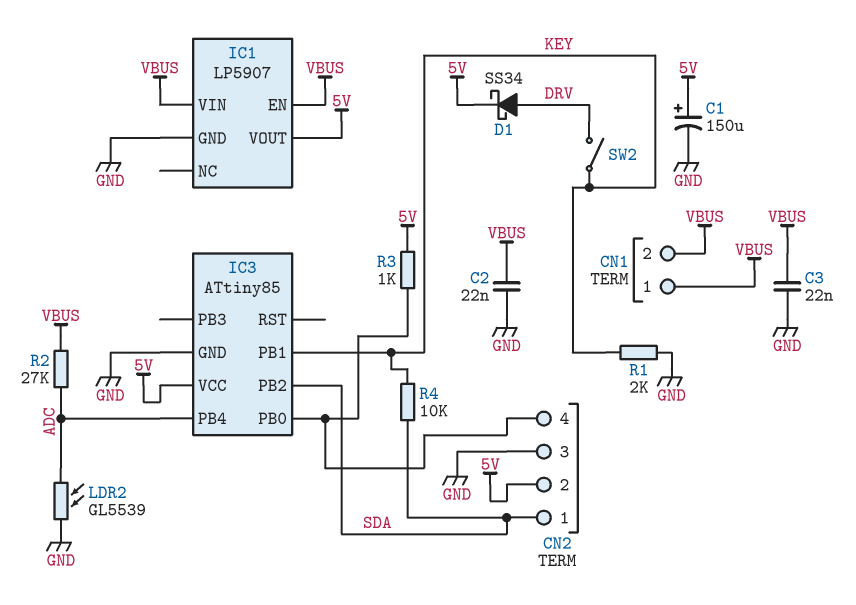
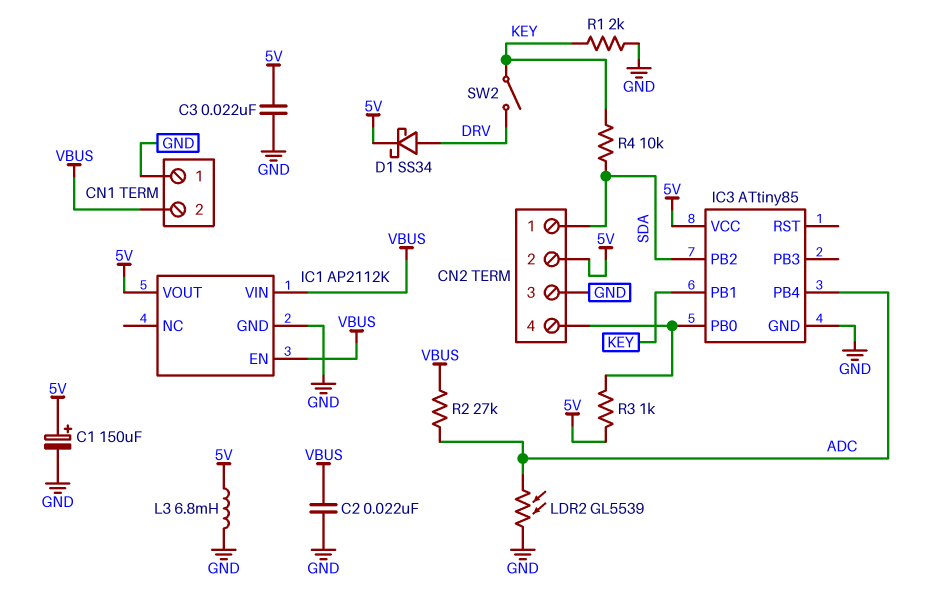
C3: 22nF (GND, VBUS) -> 22nF (5V, GND)
CN1 pin 1: VBUS -> GND
IC1: LP5907 -> AP2112K
L3: none -> 6.8mH (5V, GND)

